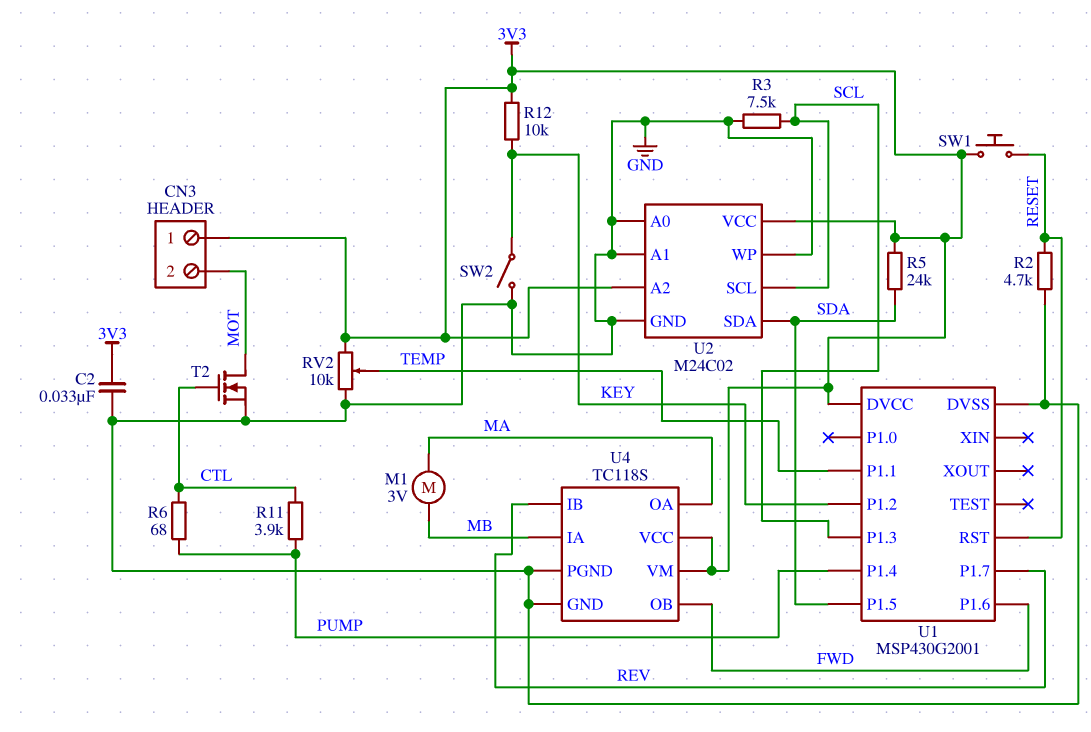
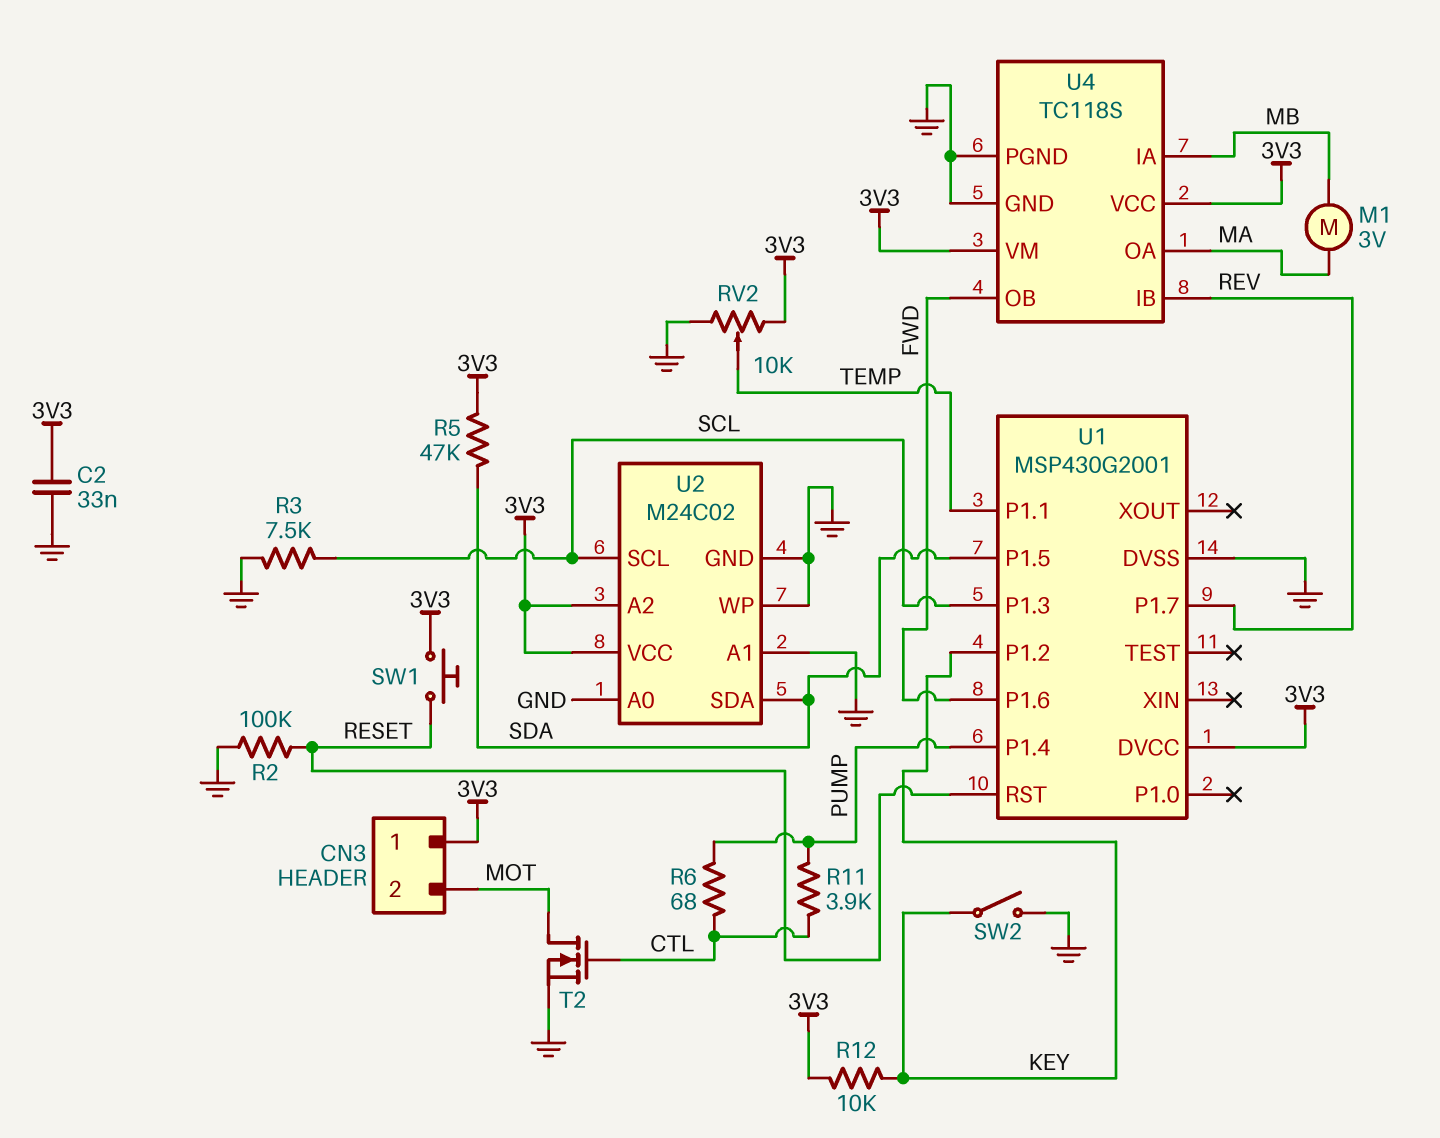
R2: 4.7k (GND, RESET) -> 100k (GND, RESET)
R5: 24k (3V3, SDA) -> 47k (3V3, SDA)

